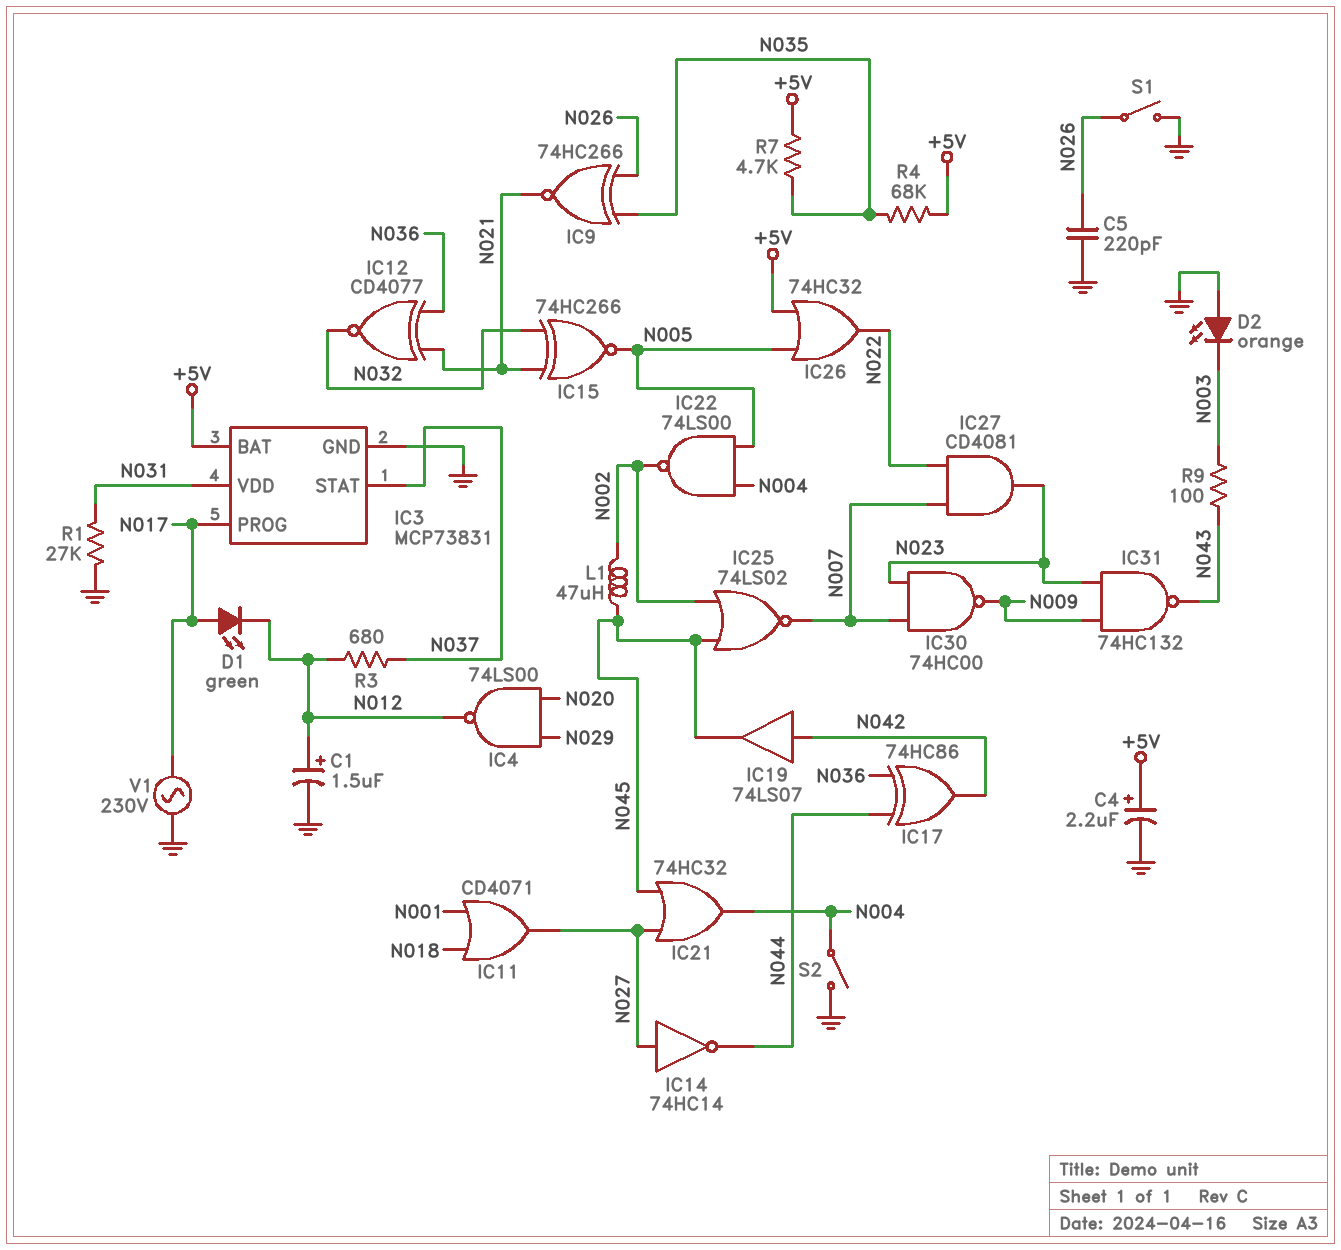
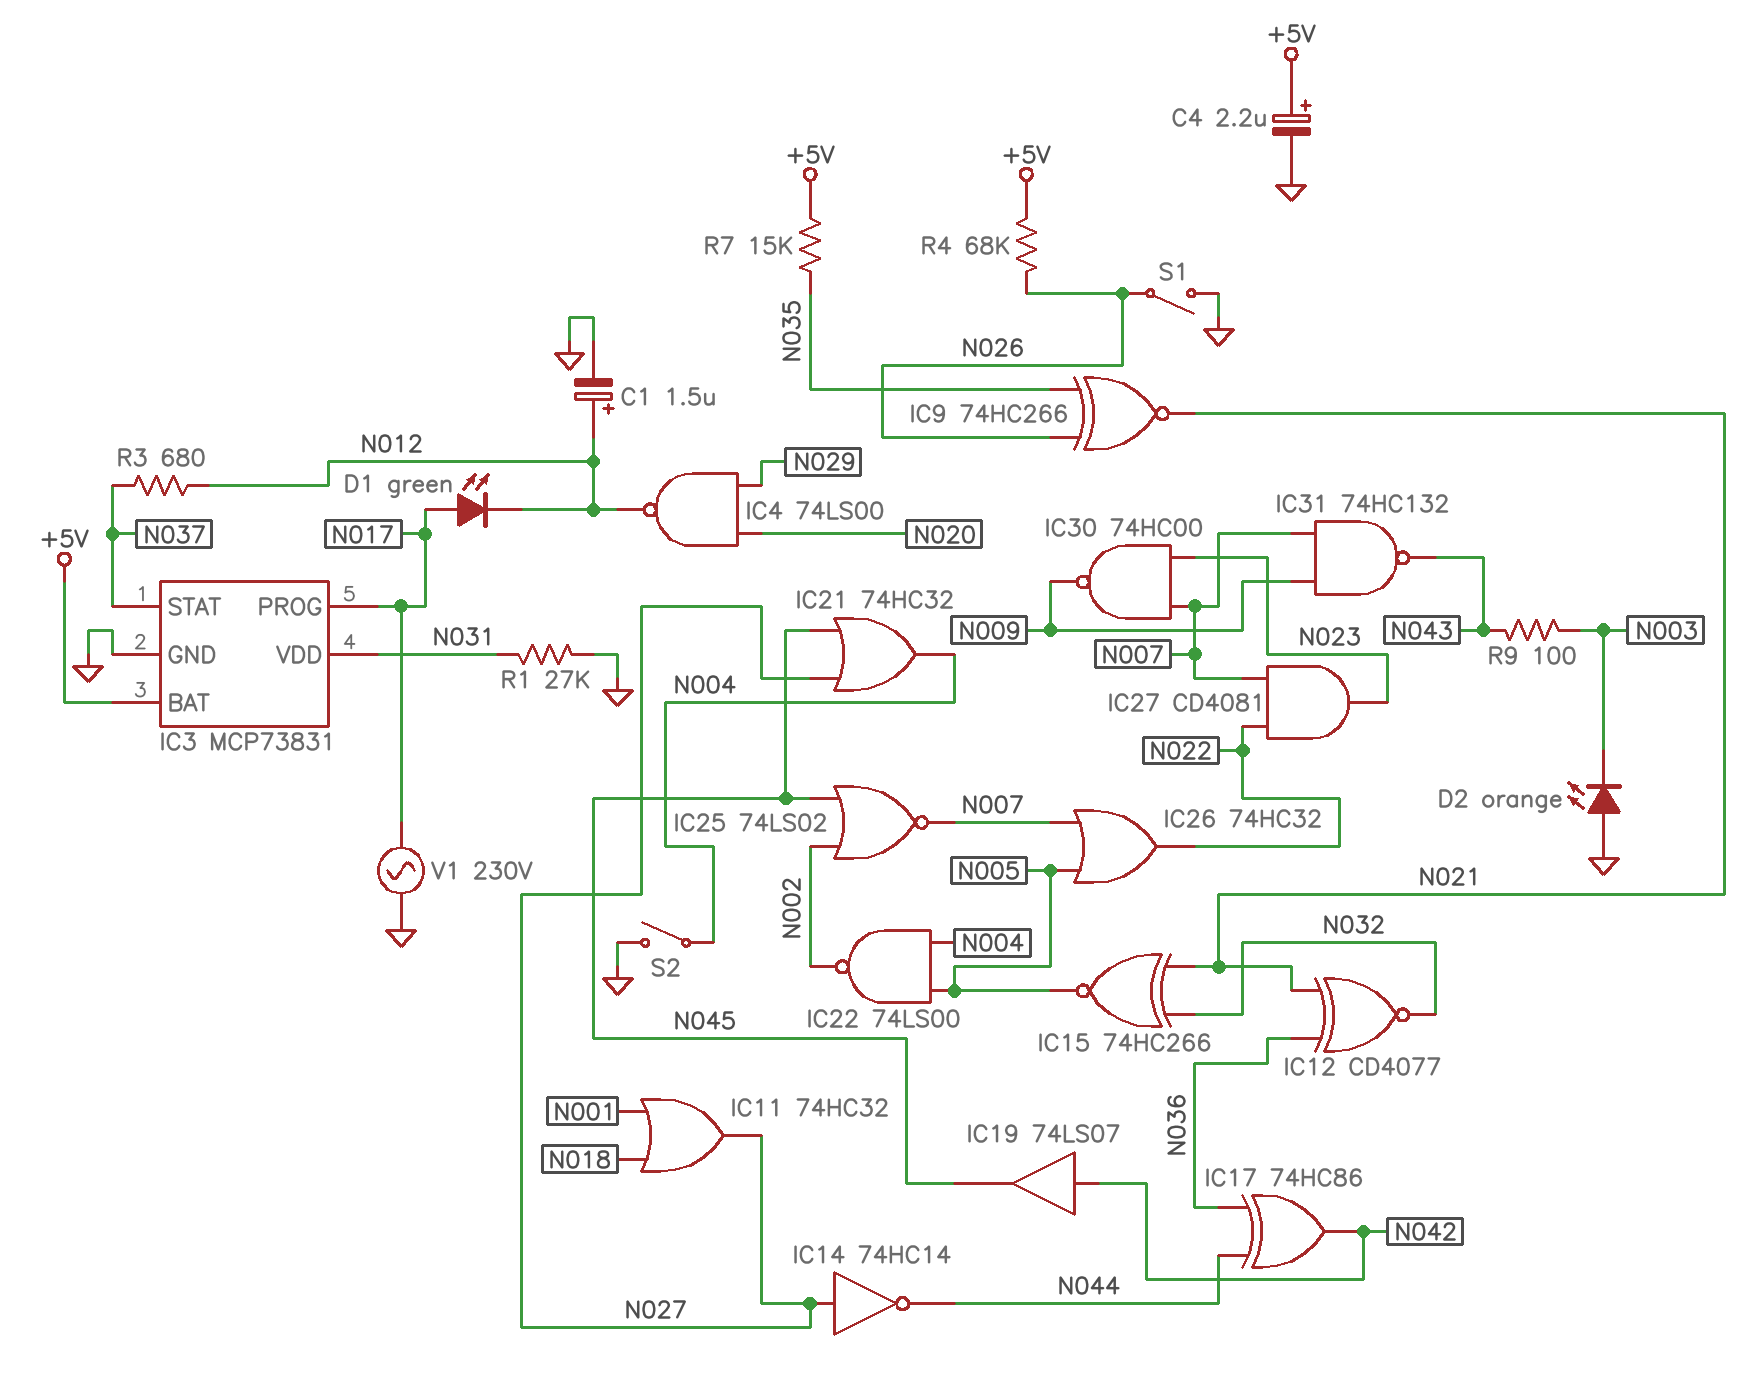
C5: 220pF (GND, N026) -> none
IC11: OR CD4071 (in N001, in N018, out N027) -> OR 74HC32 (in N001, in N018, out N027)
IC26: OR 74HC32 (in +5V, in N005, out N022) -> OR 74HC32 (in N005, in N007, out N022)
IC31: NAND 74HC132 (in N009, in N023, out N043) -> NAND 74HC132 (in N007, in N009, out N043)
L1: 47uH (N002, N045) -> none
R4: 68k (+5V, N035) -> 68k (+5V, N026)
R7: 4.7k (+5V, N035) -> 15k (+5V, N035)

